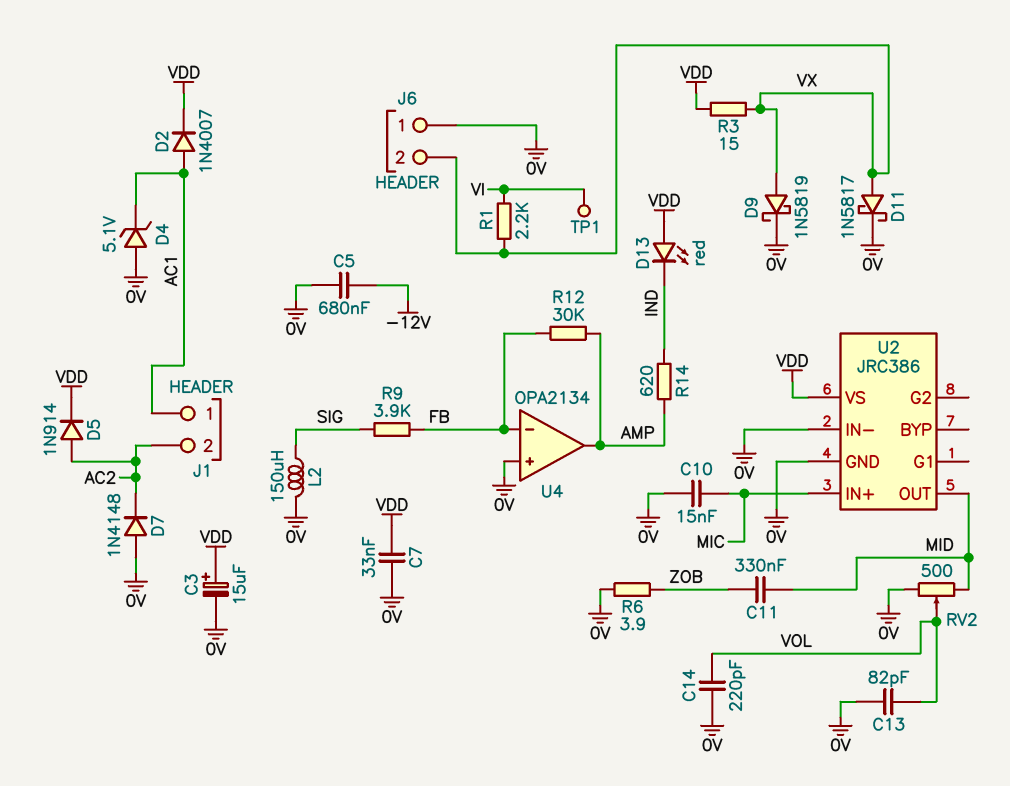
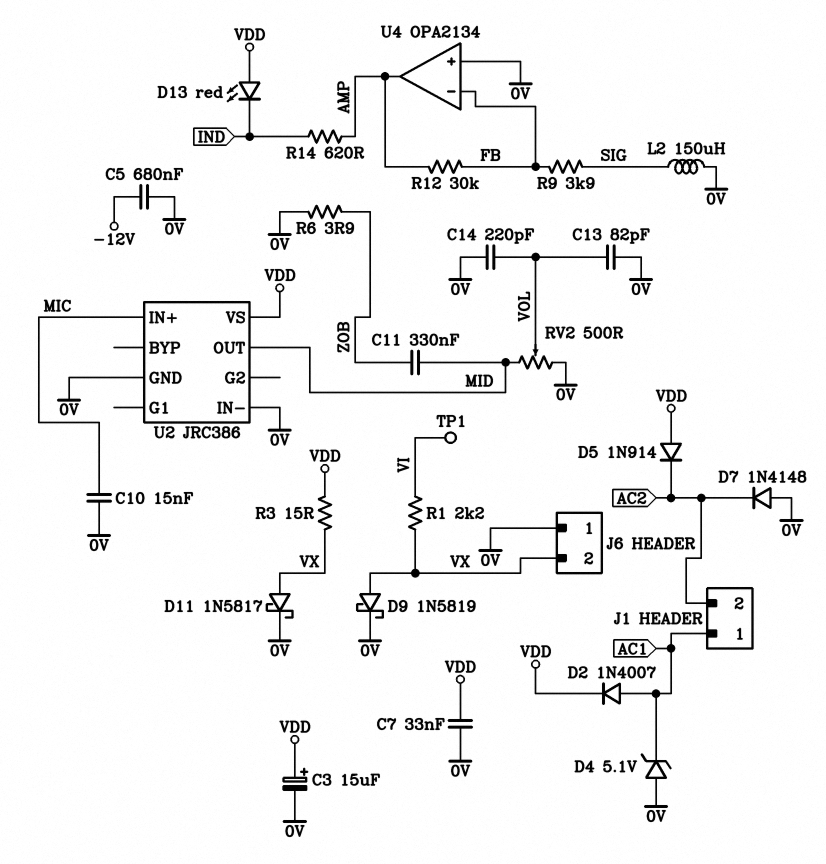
D5: diode 1N914 (A AC2, K VDD) -> diode 1N914 (A VDD, K AC2)

